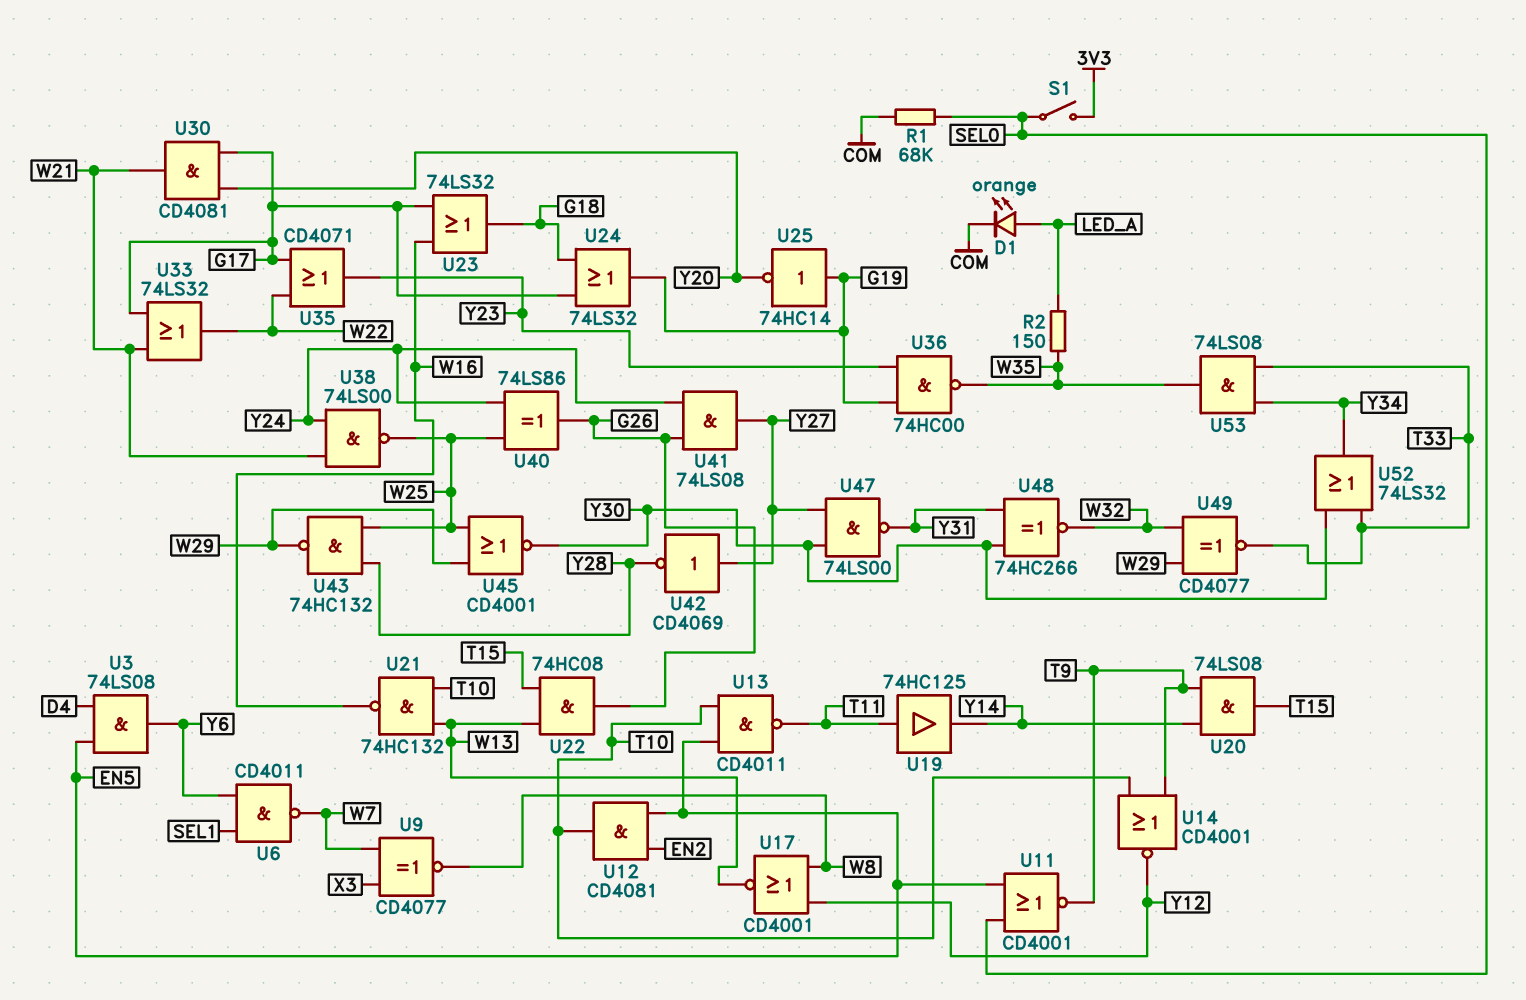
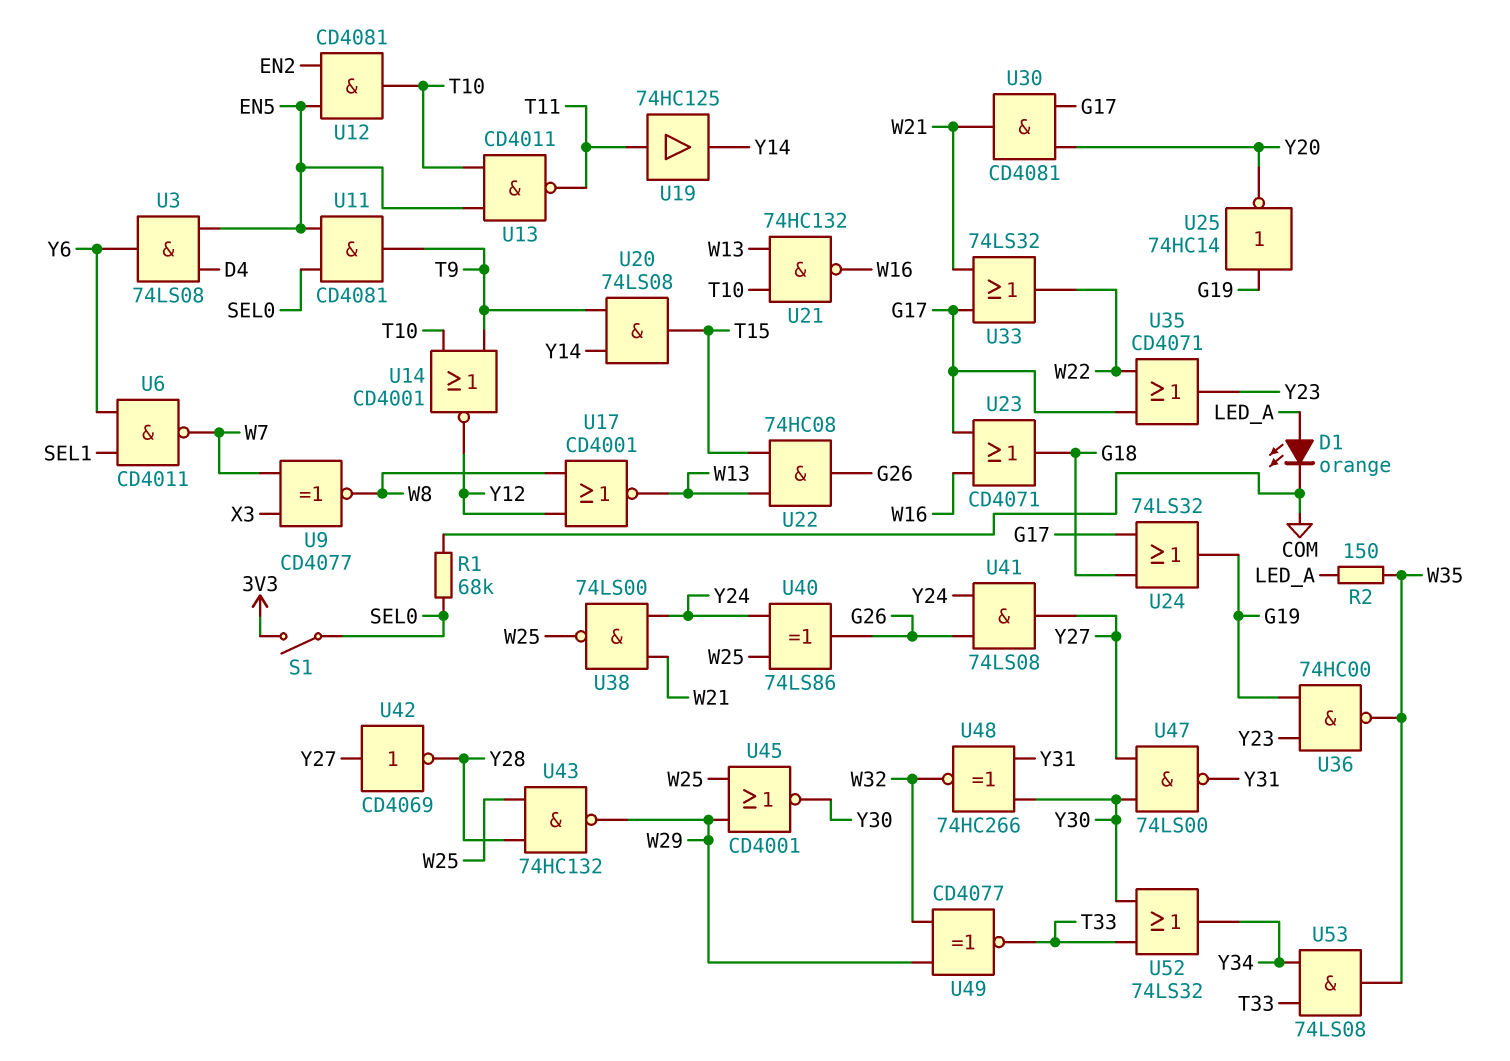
U11: NOR CD4001 (in EN5, in SEL0, out T9) -> AND CD4081 (in EN5, in SEL0, out T9)
U23: OR 74LS32 (in G17, in W16, out G18) -> OR CD4071 (in G17, in W16, out G18)

